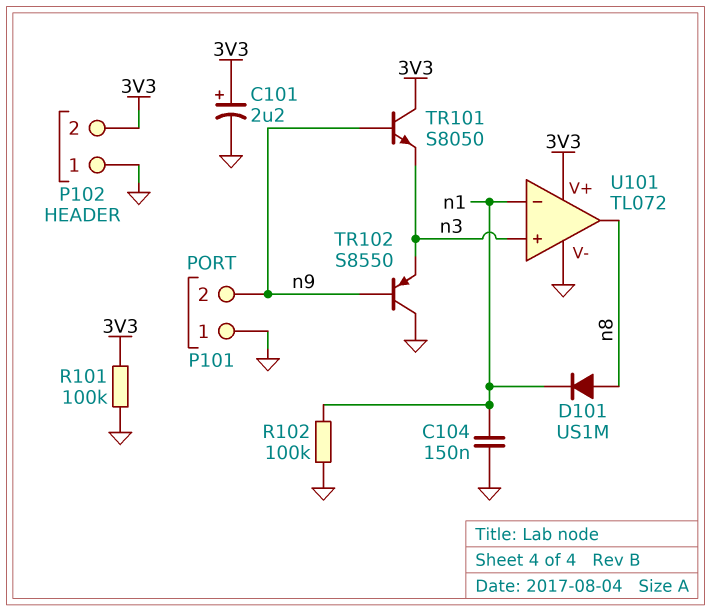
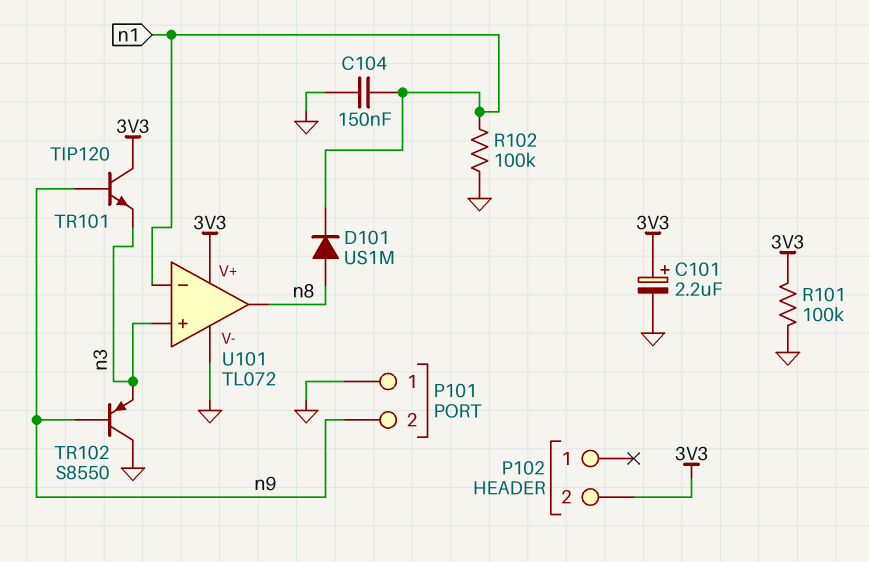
P102 pin 1: GND -> none
TR101: NPN S8050 (B n9, C 3V3, E n3) -> NPN TIP120 (B n9, C 3V3, E n3)

